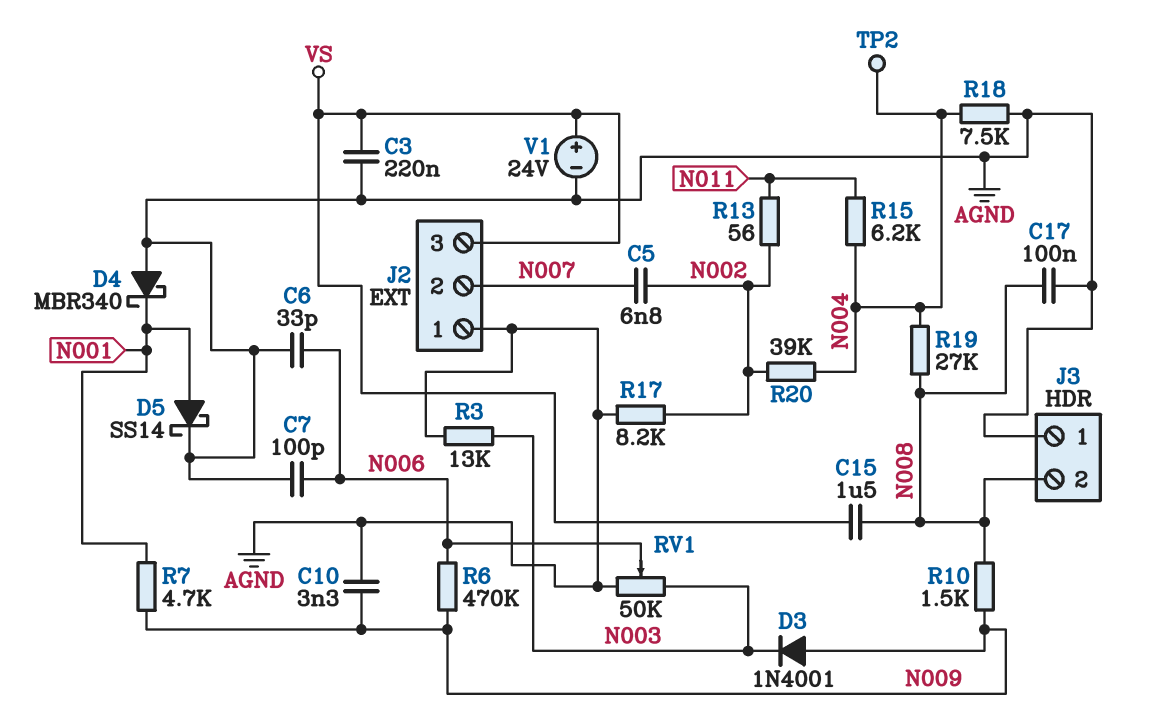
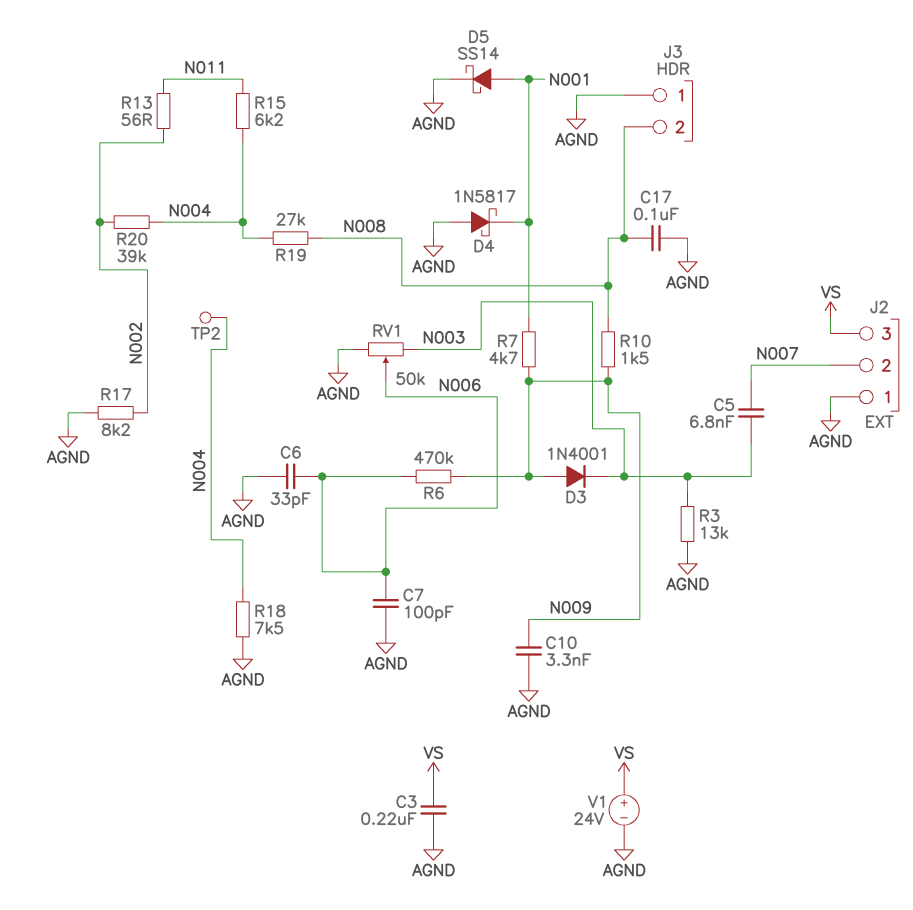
C5: 6.8nF (N002, N007) -> 6.8nF (N003, N007)
C15: 1.5uF (N008, VS) -> none
D4: schottky MBR340 (A AGND, K N001) -> schottky 1N5817 (A AGND, K N001)

